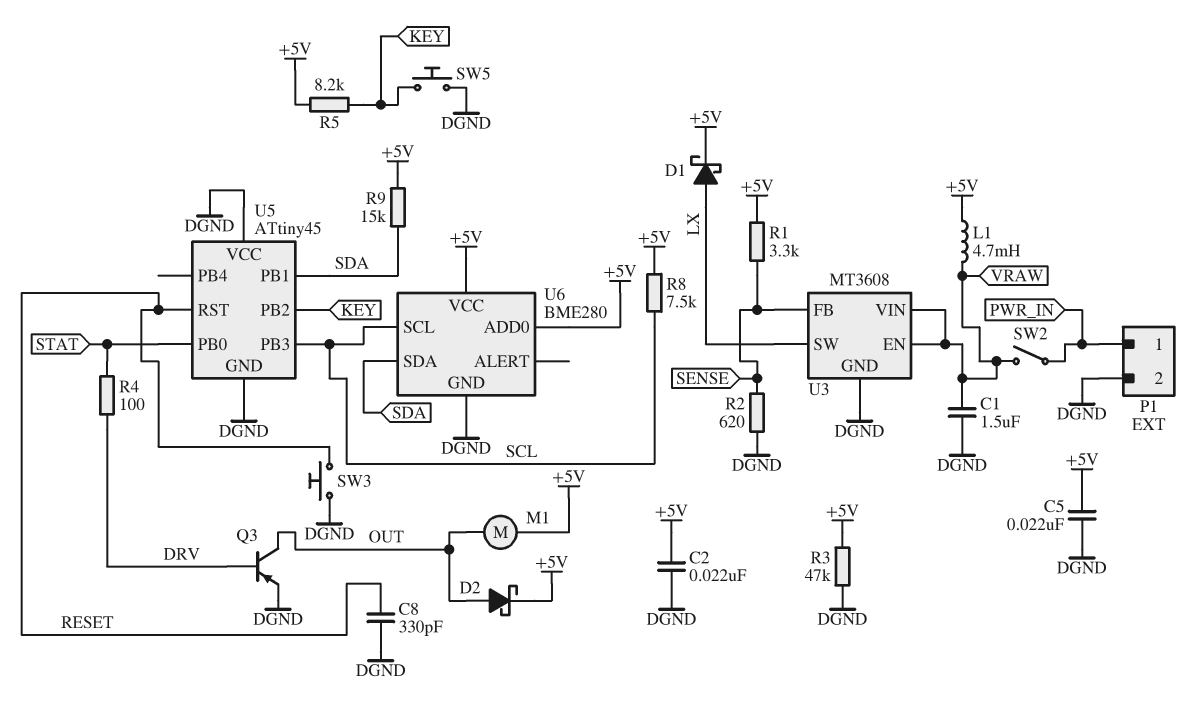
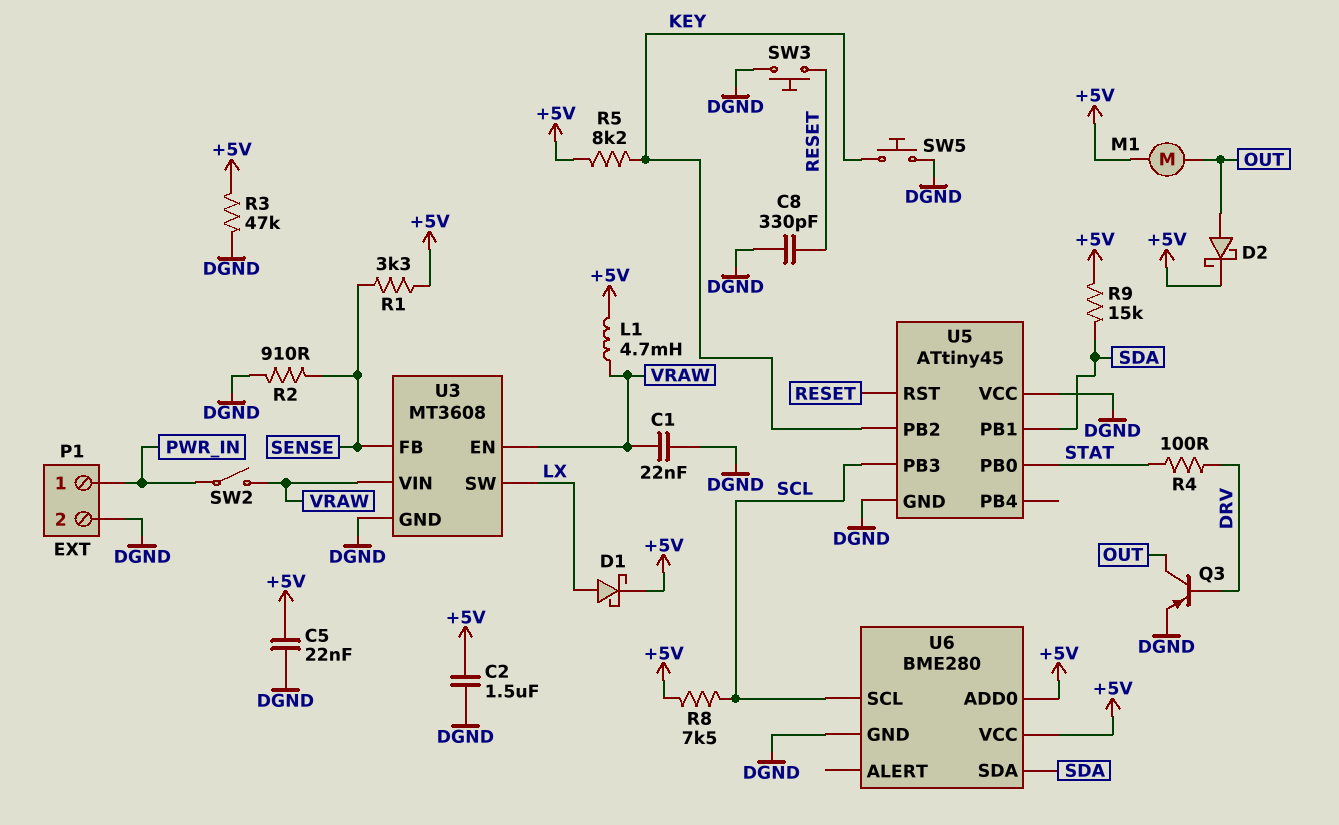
C1: 1.5uF (DGND, VRAW) -> 22nF (DGND, VRAW)
C2: 22nF (+5V, DGND) -> 1.5uF (+5V, DGND)
R2: 620 (DGND, SENSE) -> 910 (DGND, SENSE)

